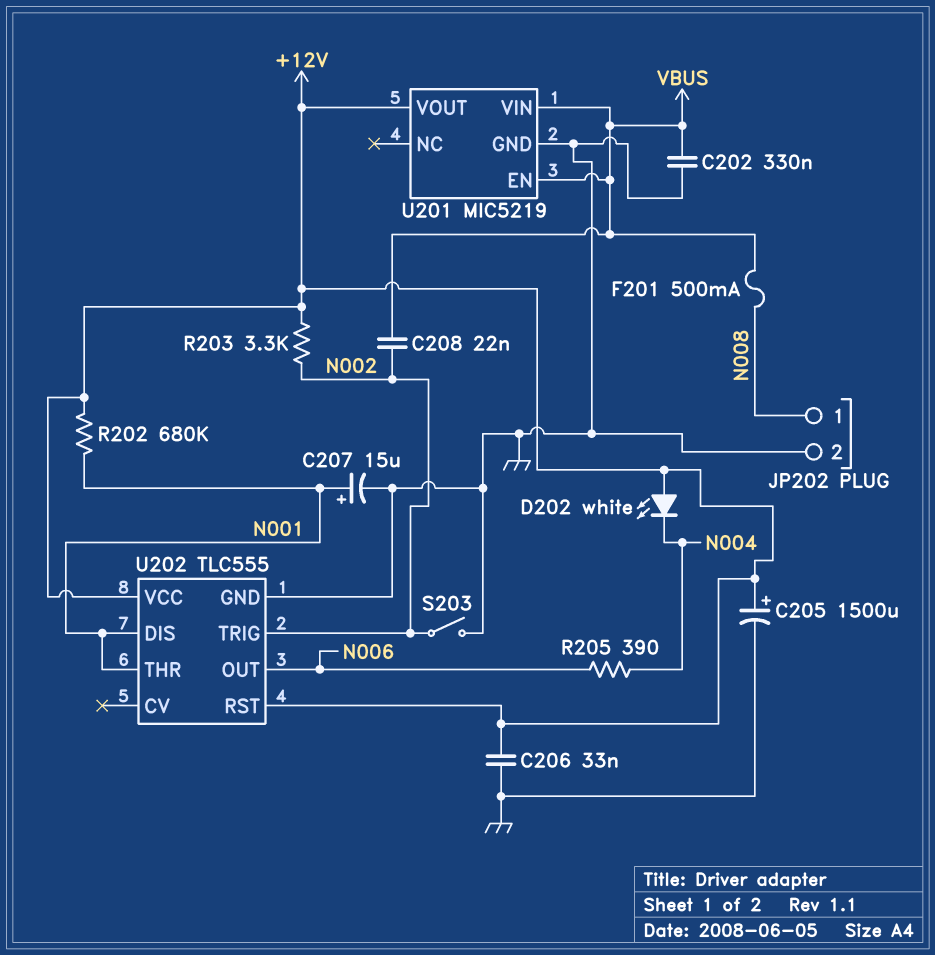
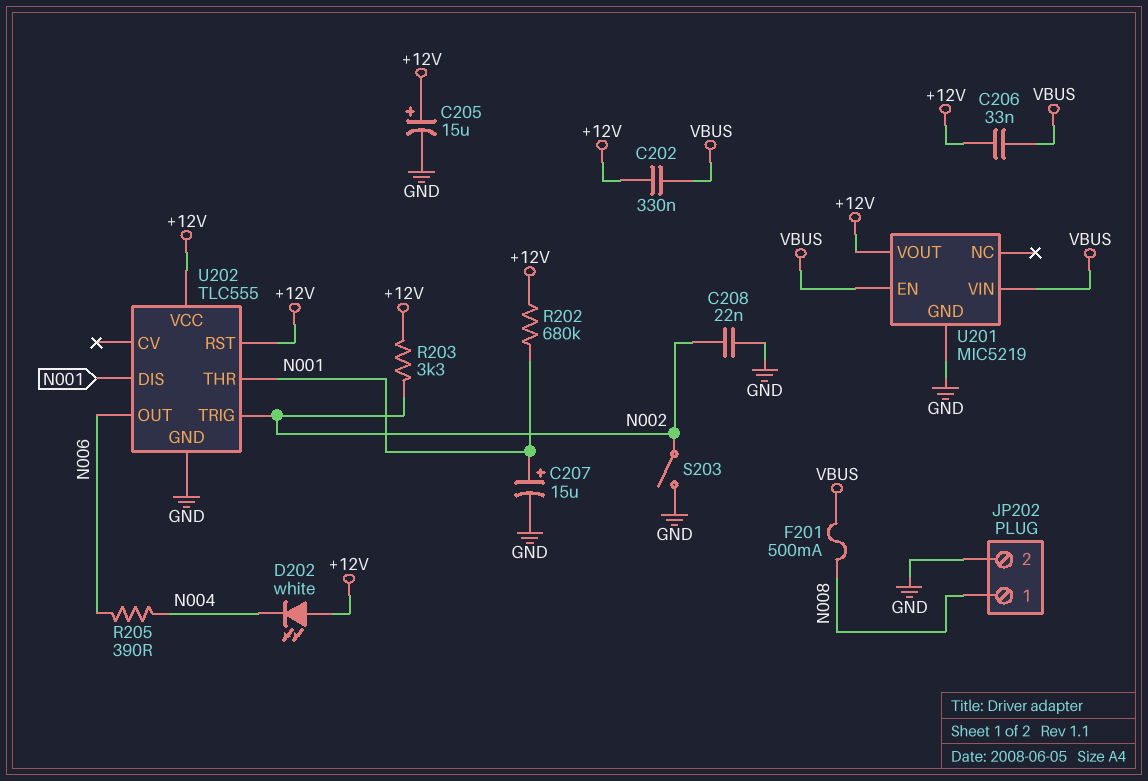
C202: 330nF (GND, VBUS) -> 330nF (+12V, VBUS)
C205: 1500uF (plus +12V, minus GND) -> 15uF (plus +12V, minus GND)
C206: 33nF (+12V, GND) -> 33nF (+12V, VBUS)
C208: 22nF (N002, VBUS) -> 22nF (GND, N002)

